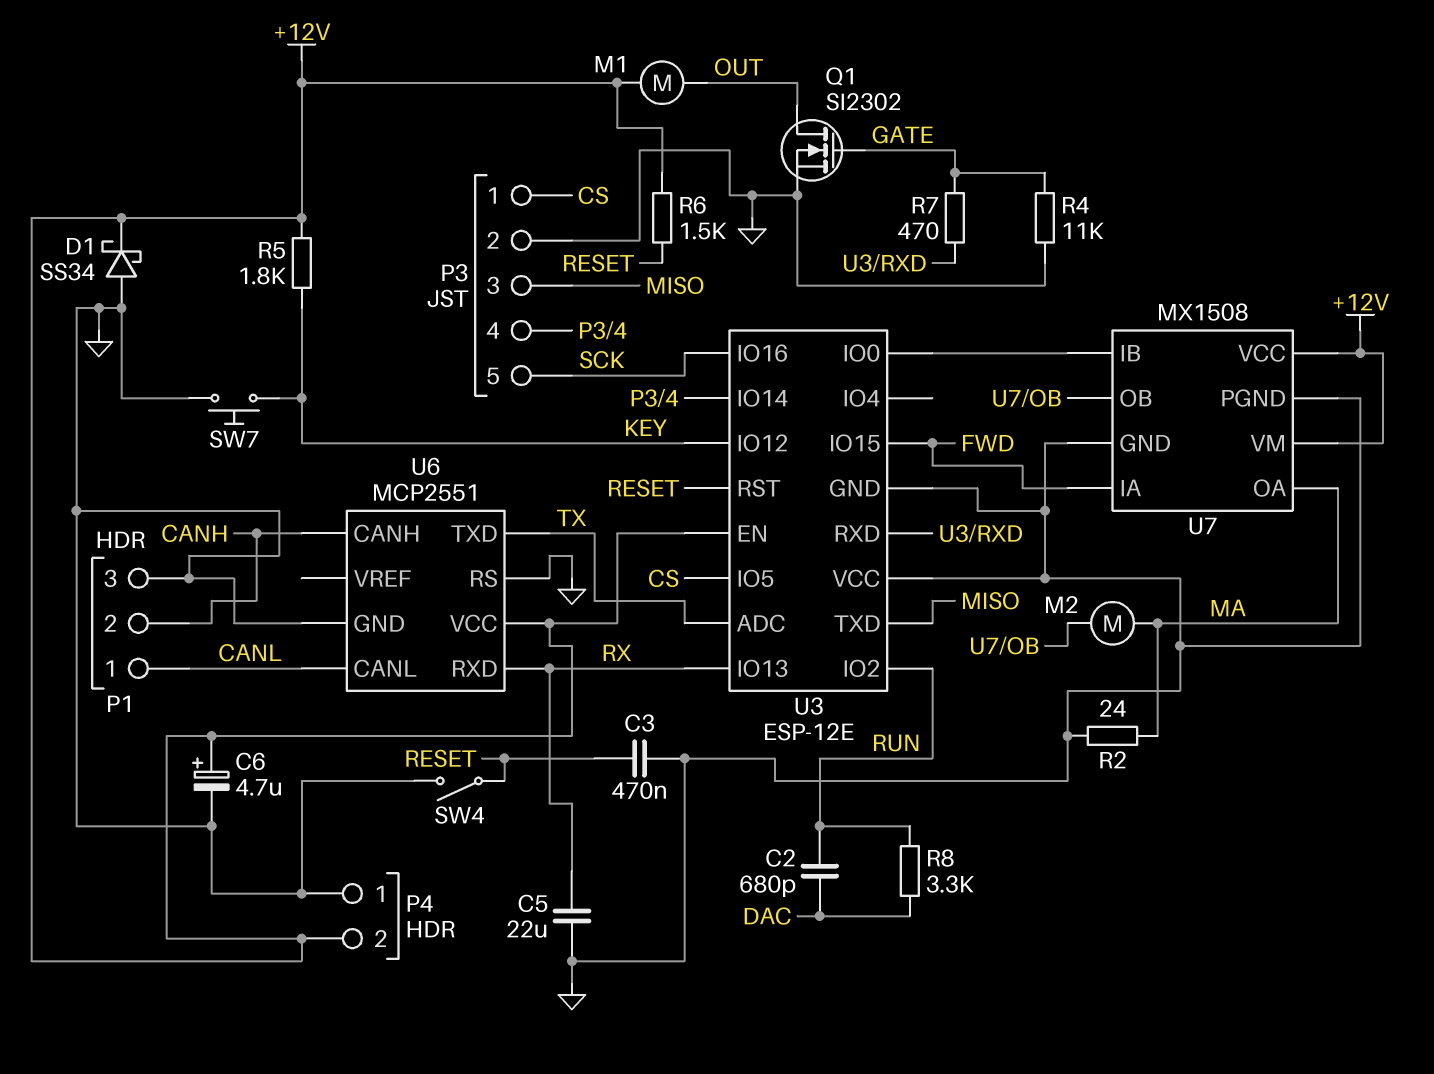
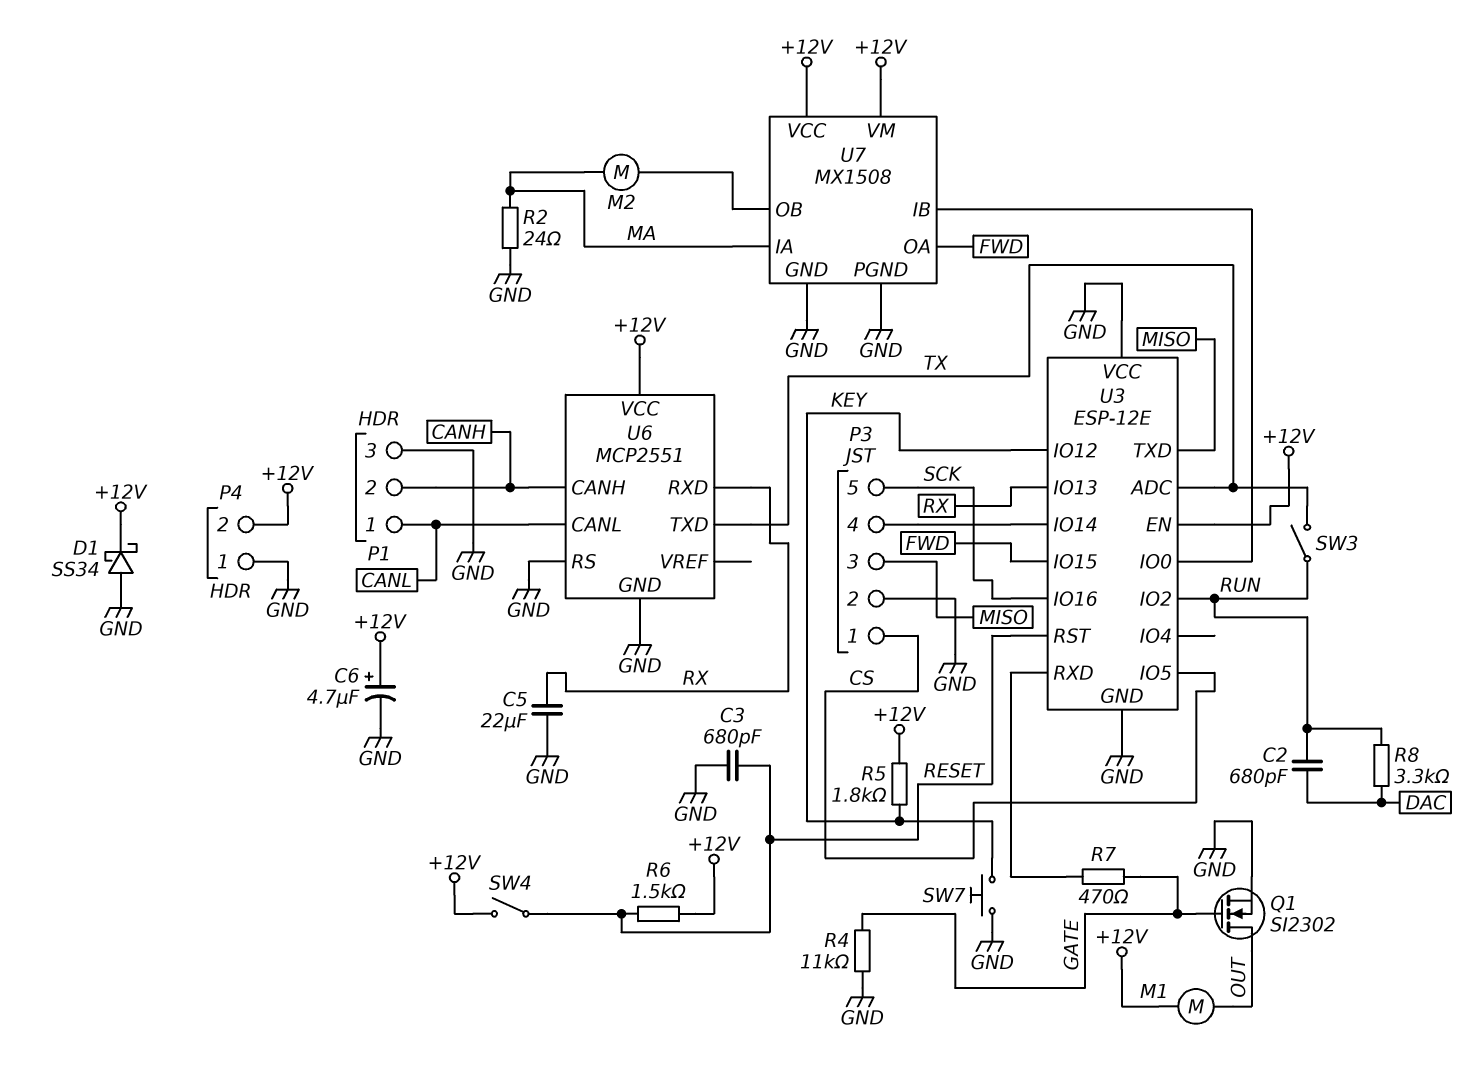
C3: 470nF (GND, RESET) -> 680pF (GND, RESET)
SW3: none -> switch (RUN, TX)
SW4: switch (GND, RESET) -> switch (+12V, RESET)
U7 pin IA: FWD -> MA
U7 pin OA: MA -> FWD

